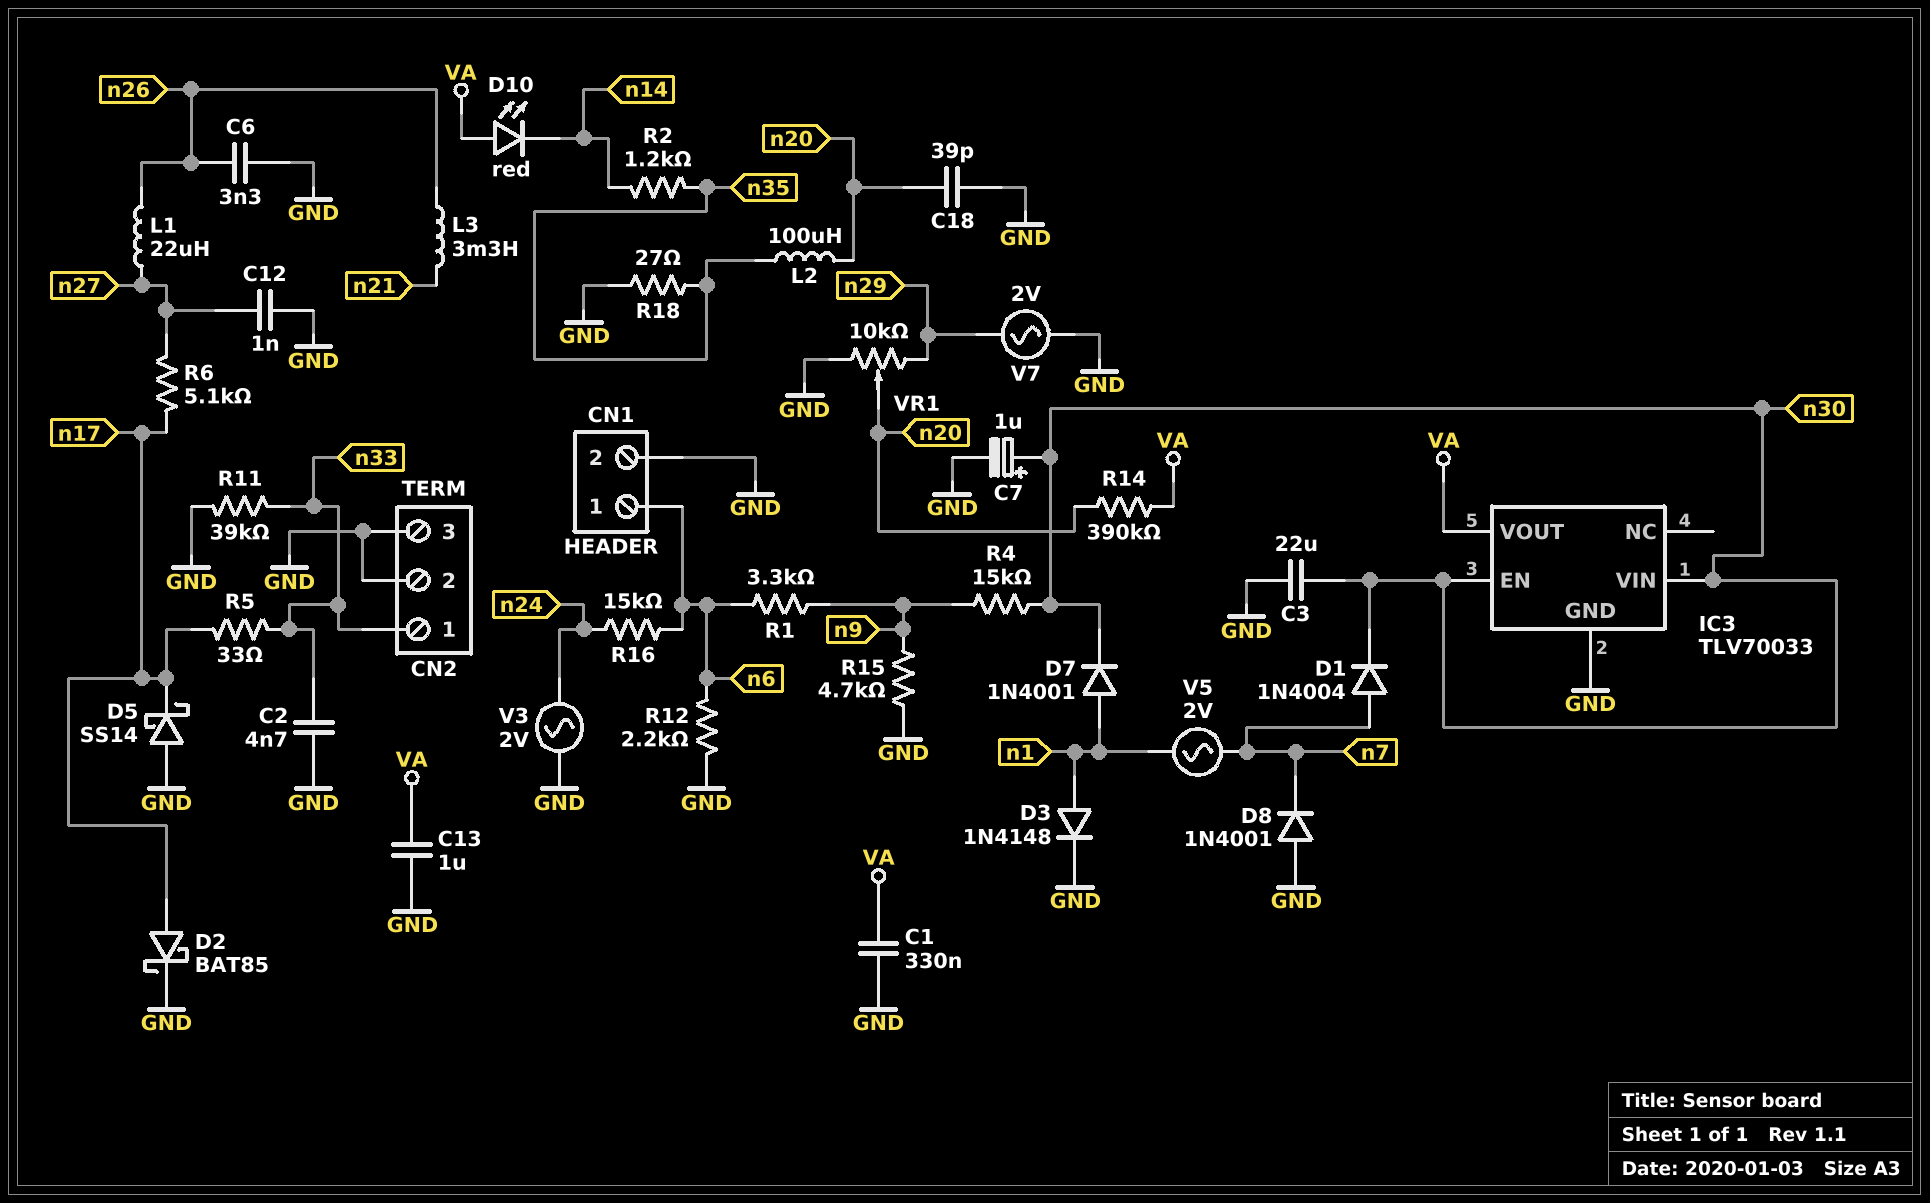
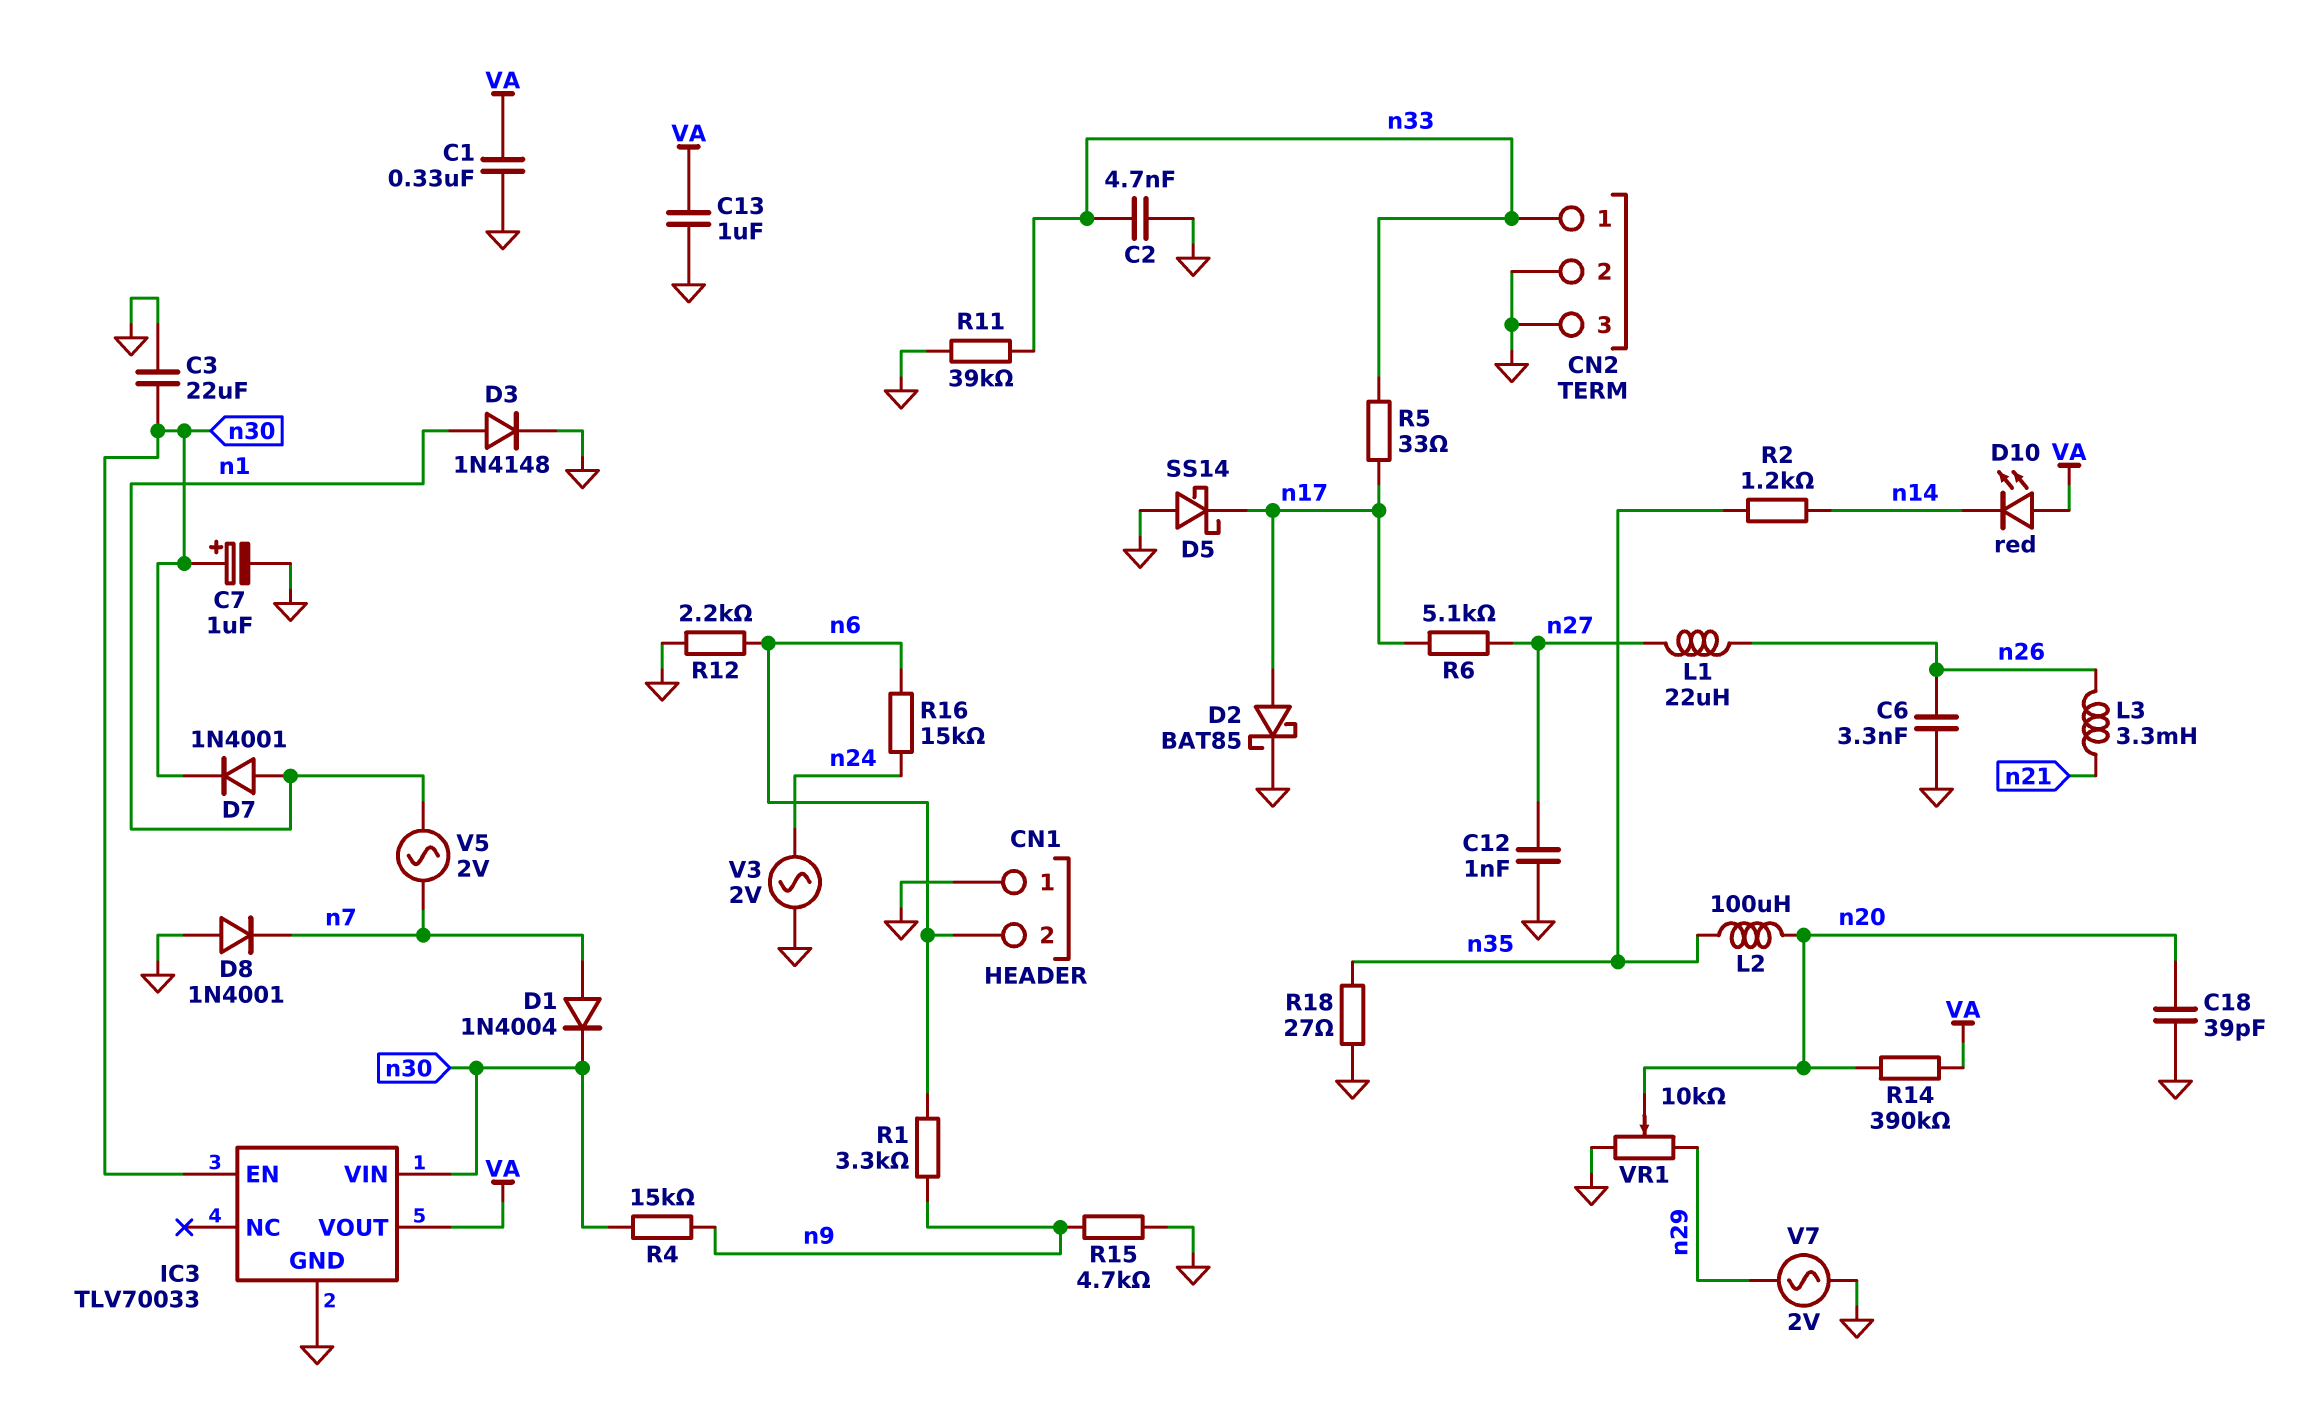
CN1 pin 1: n6 -> GND
CN1 pin 2: GND -> n6

